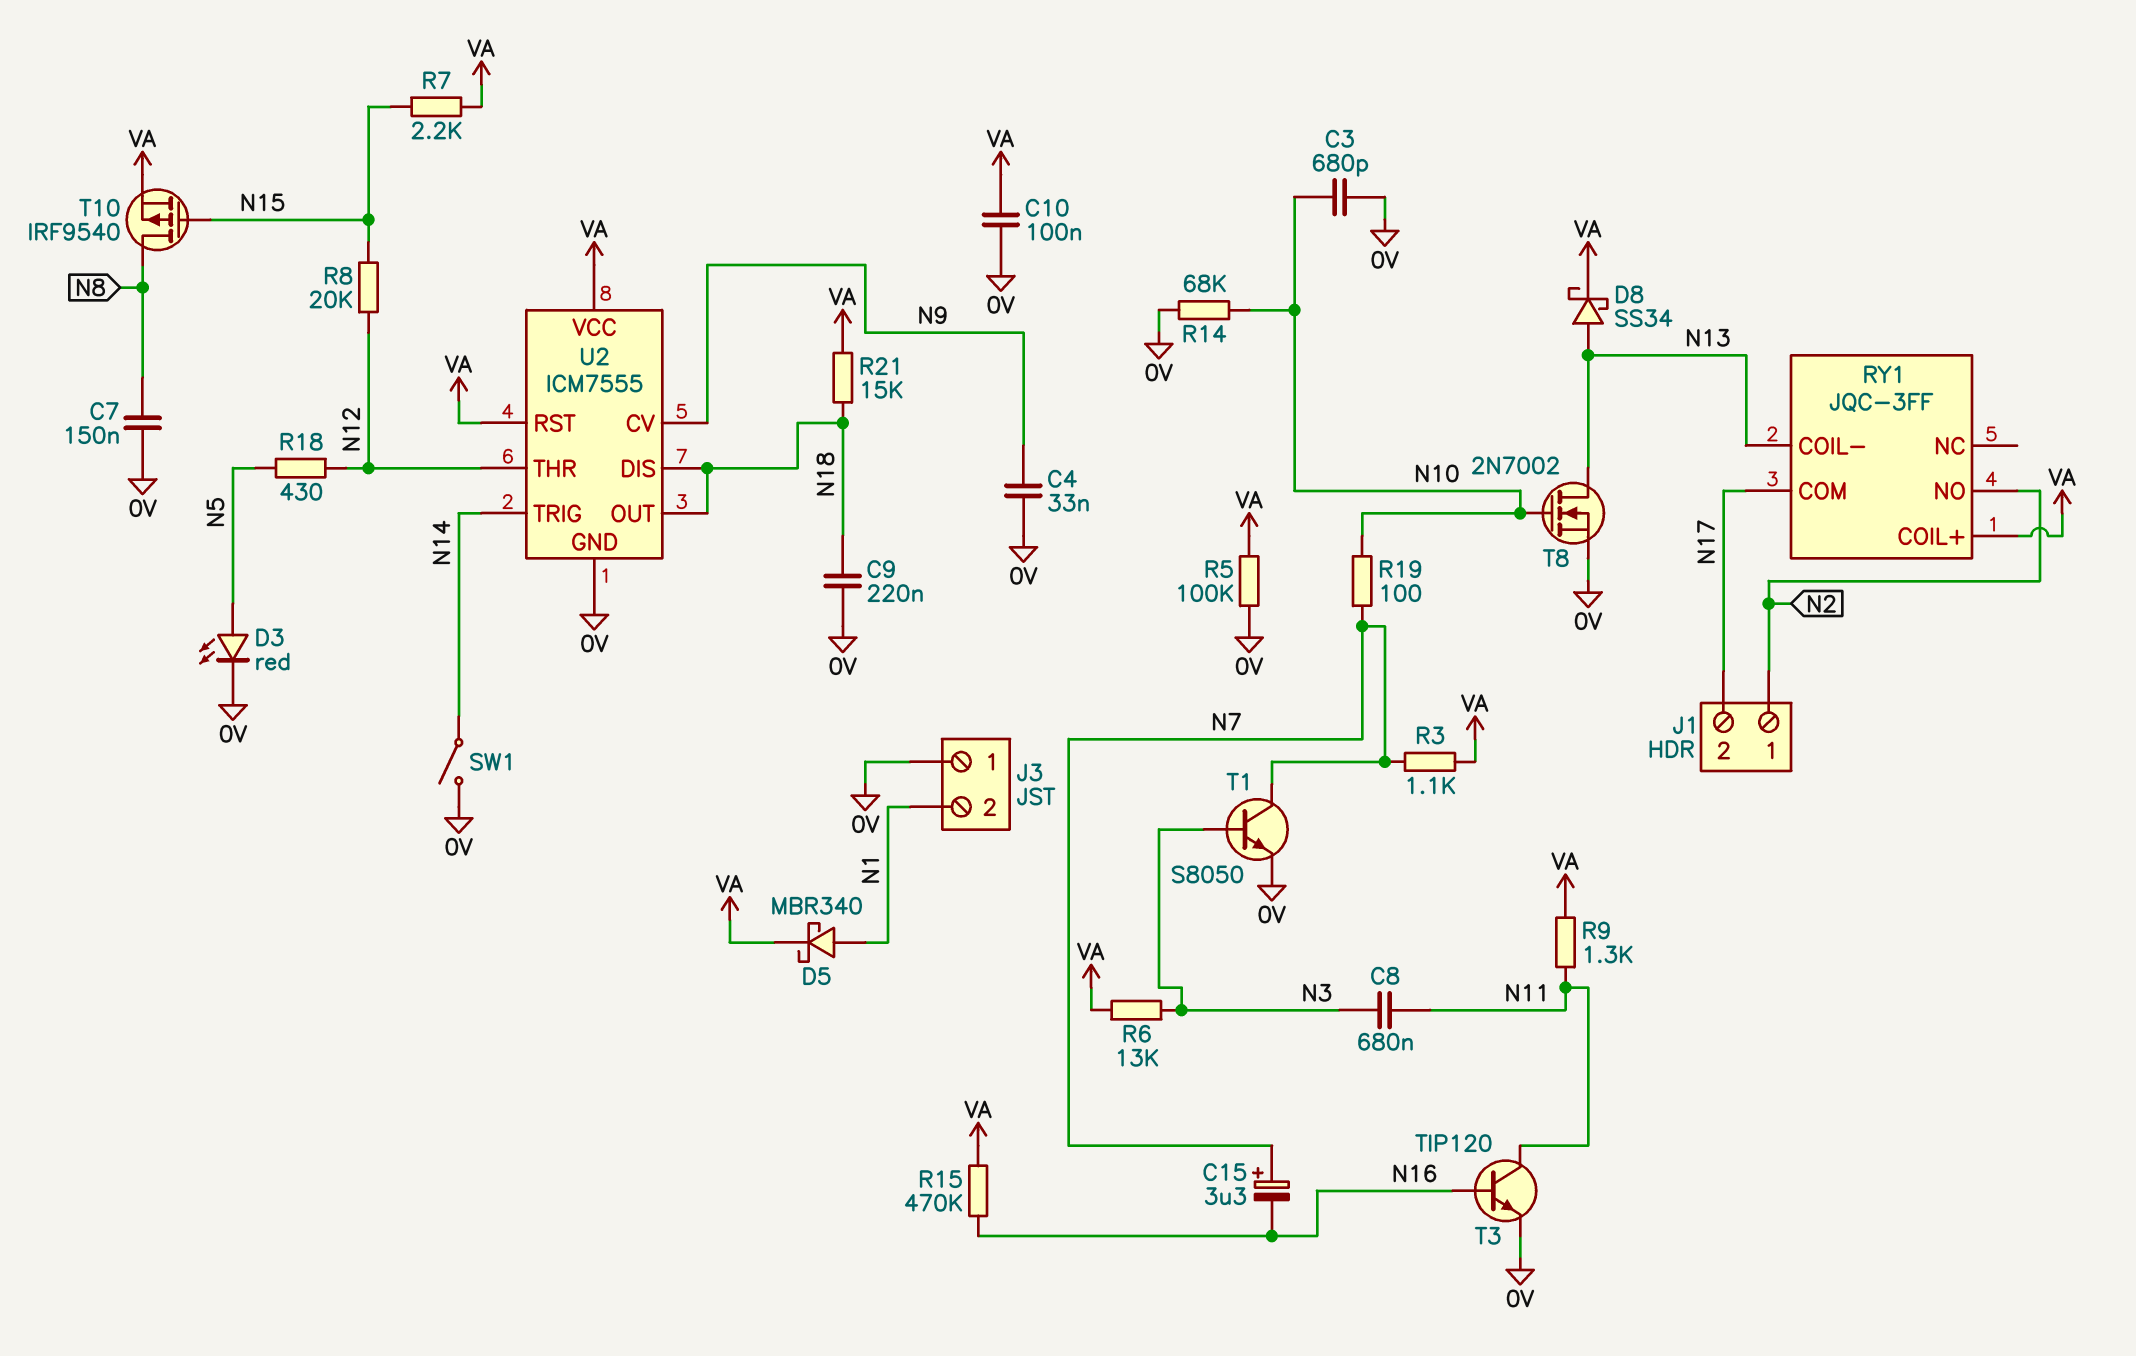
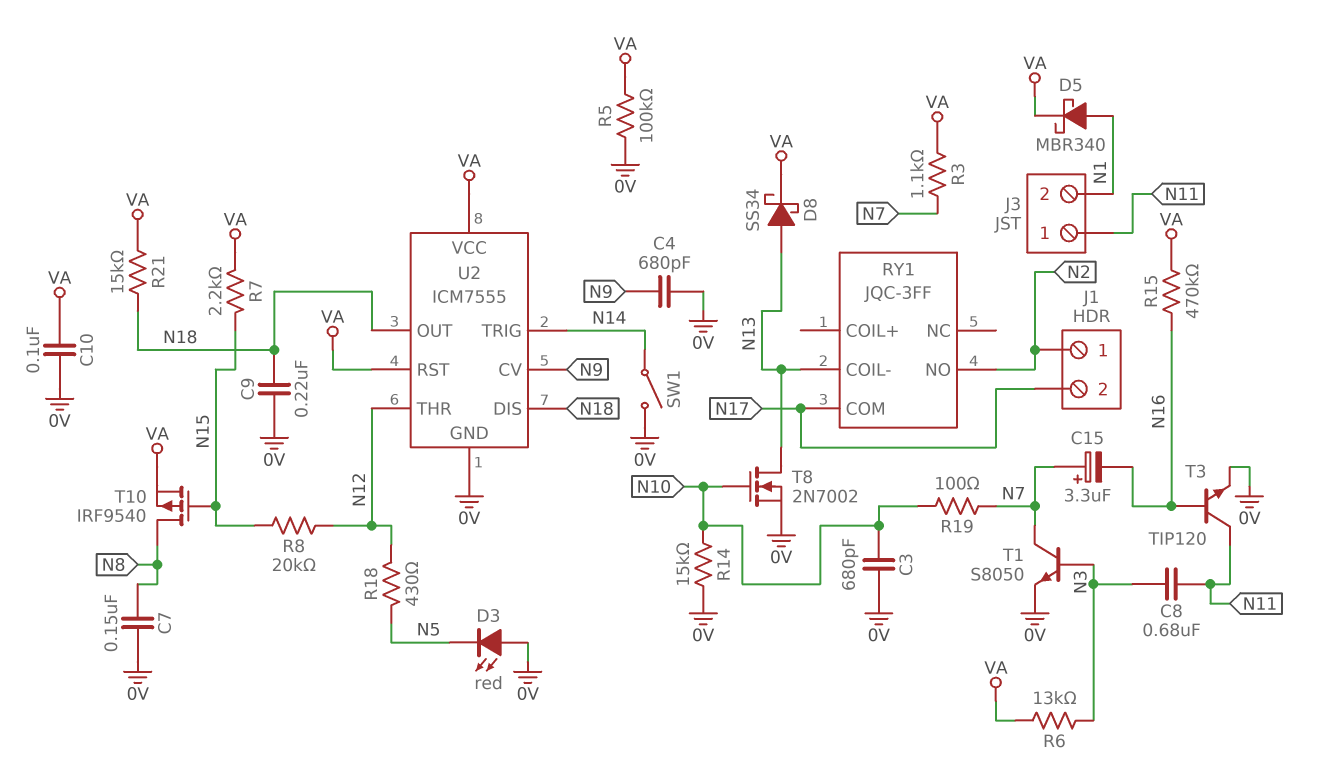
C4: 33nF (0V, N9) -> 680pF (0V, N9)
D3: LED red (A N5, K 0V) -> LED red (A 0V, K N5)
J3 pin 1: 0V -> N11
R9: 1.3k (N11, VA) -> none
R14: 68k (0V, N10) -> 15k (0V, N10)
RY1 pin COIL+: VA -> none

